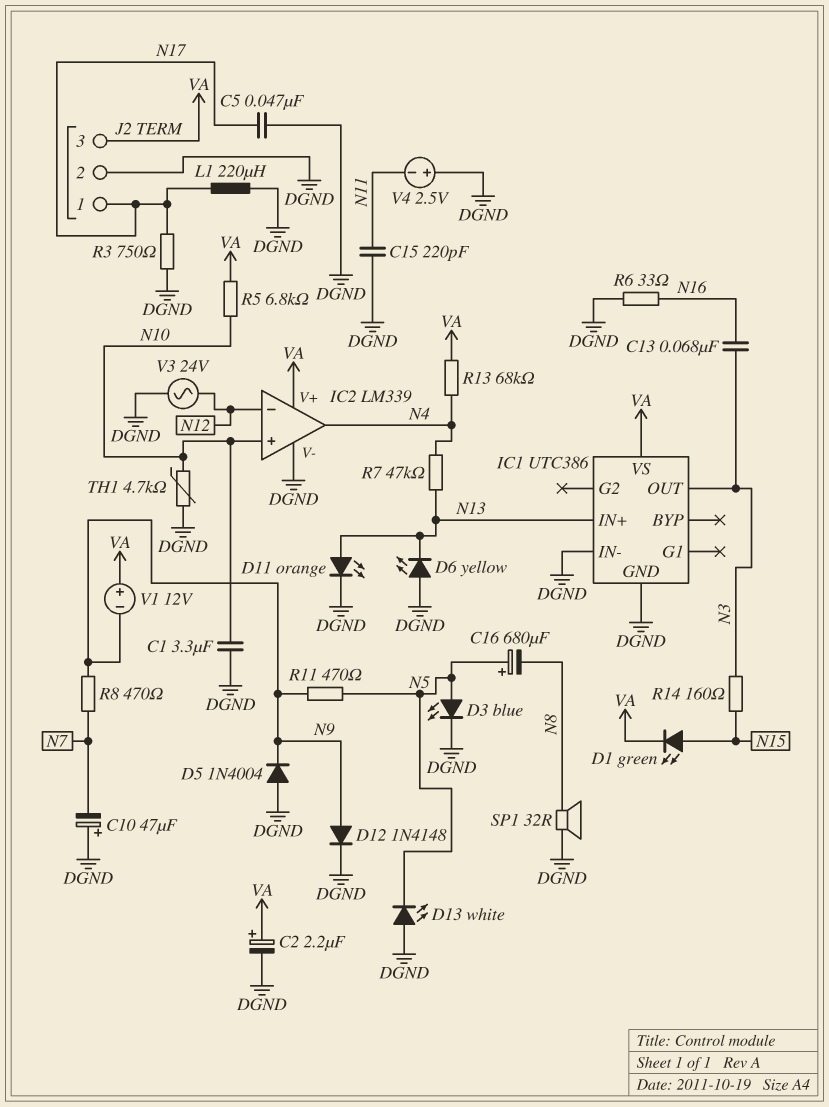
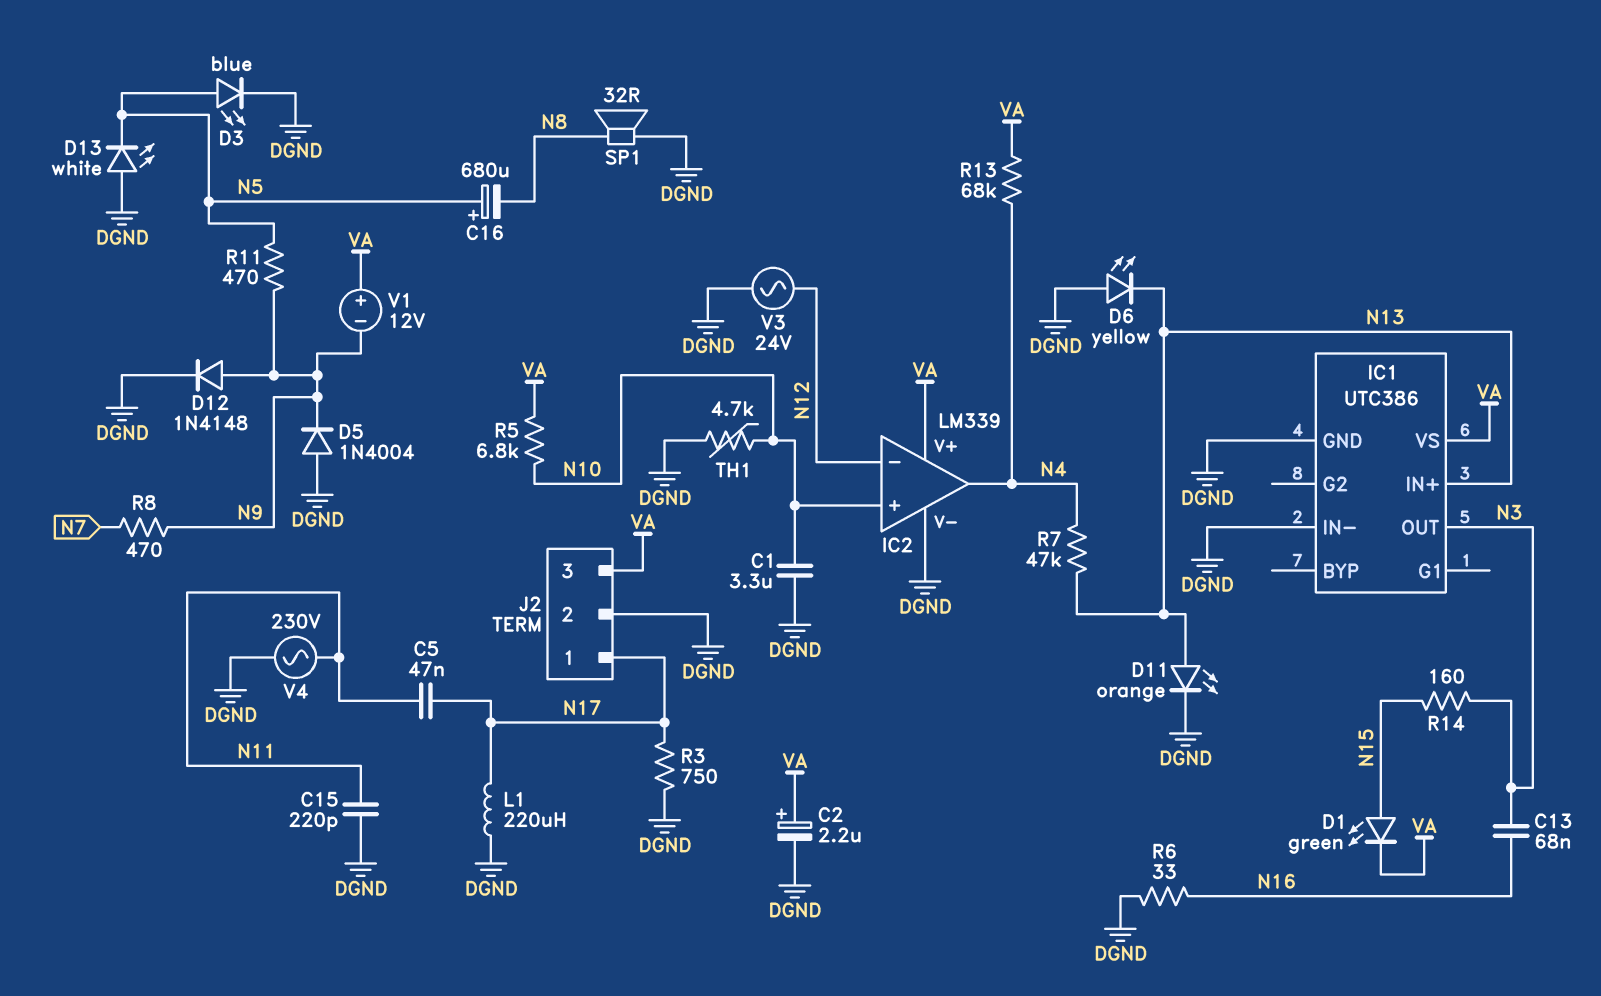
C5: 47nF (DGND, N17) -> 47nF (N11, N17)
C10: 47uF (plus DGND, minus N7) -> none
V4: 2.5V (plus DGND, minus N11) -> AC 230V (DGND, N11)

